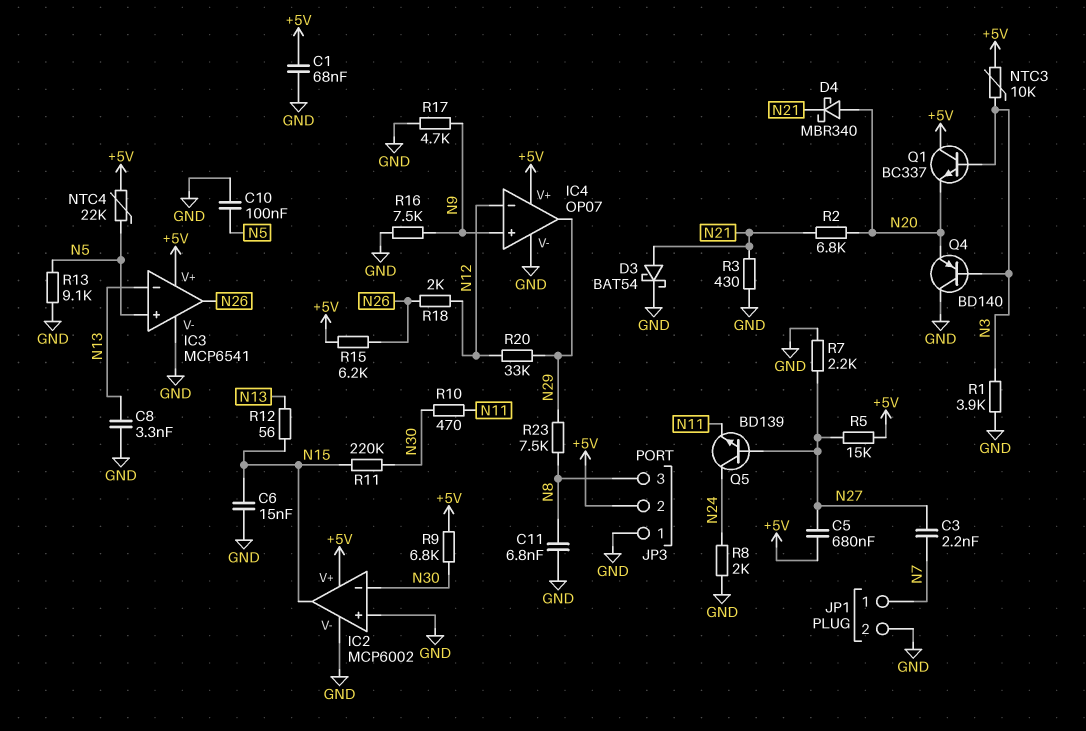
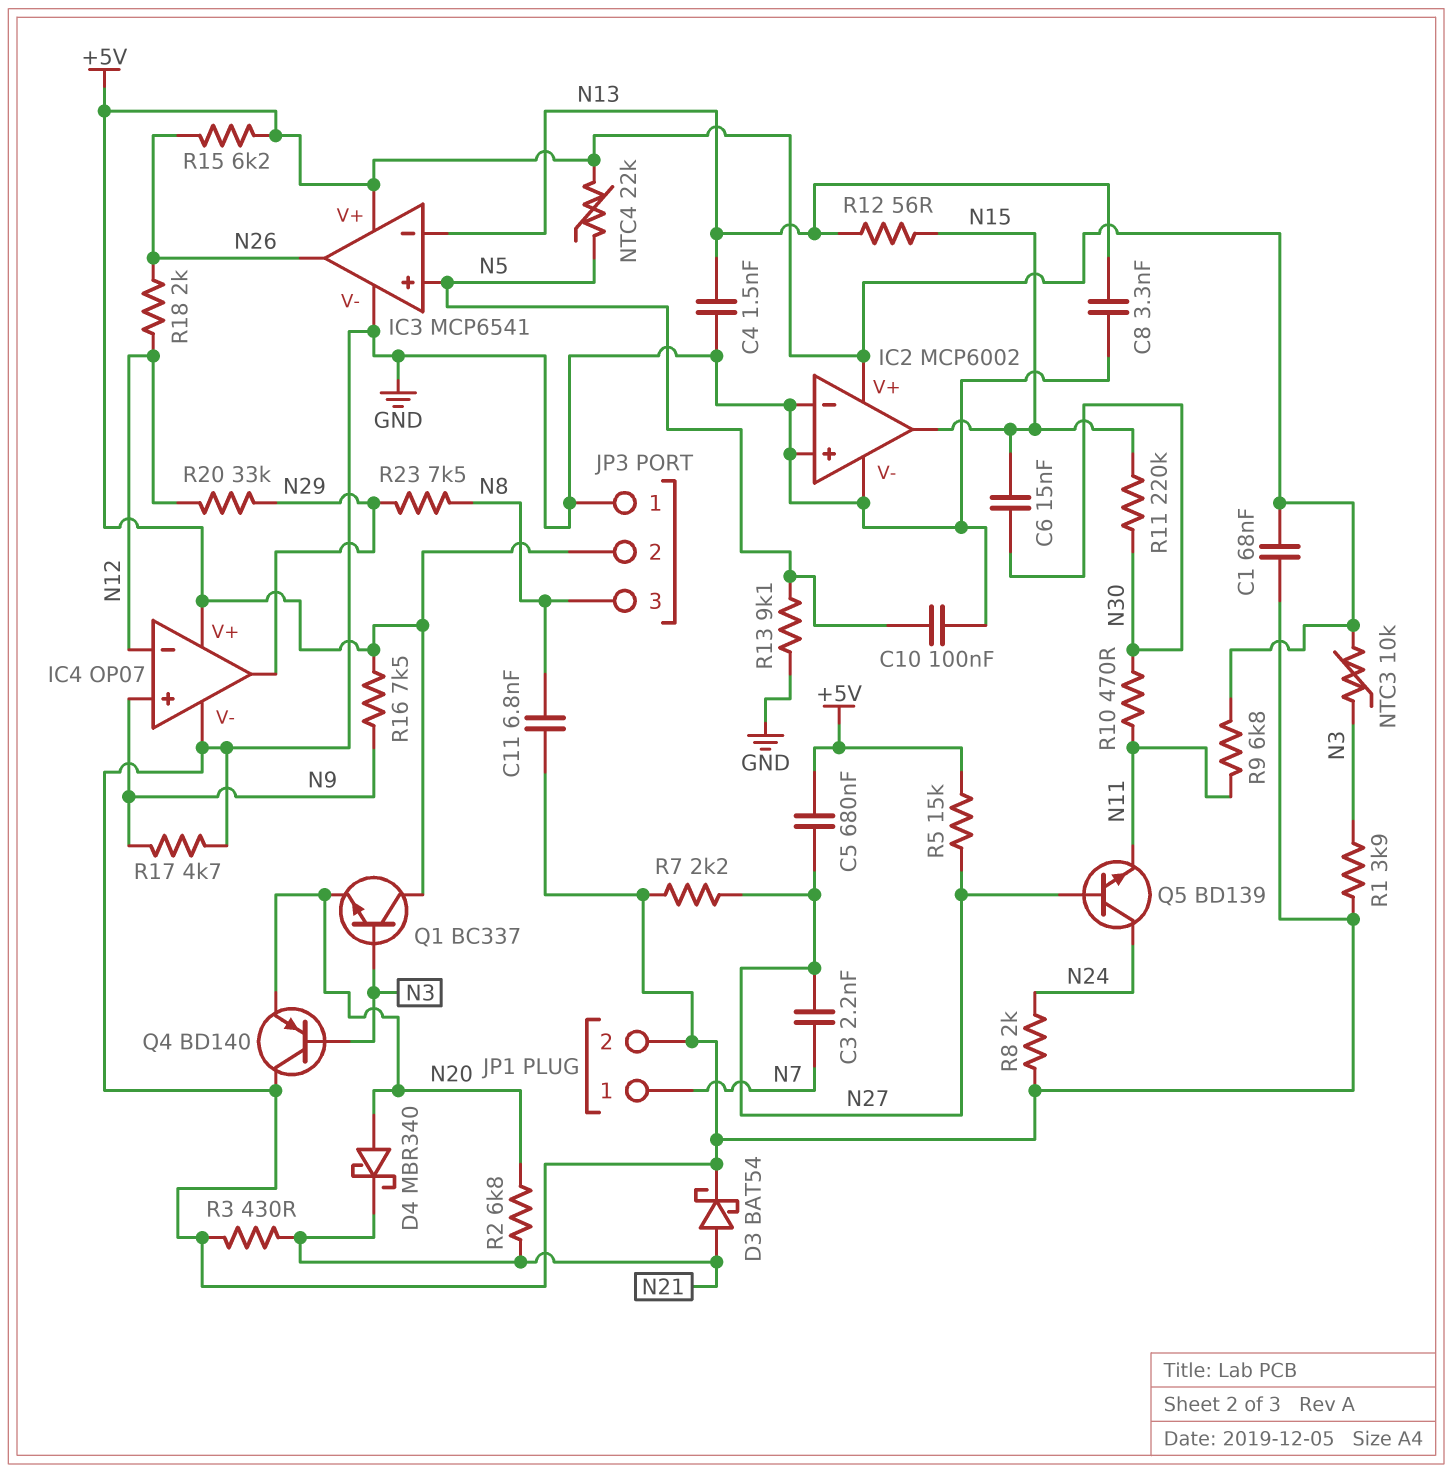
C4: none -> 1.5nF (GND, N13)
C6: 15nF (GND, N15) -> 15nF (N15, N30)
IC2 pin in-: N30 -> GND
R9: 6.8k (+5V, N30) -> 6.8k (+5V, N11)
R16: 7.5k (GND, N9) -> 7.5k (+5V, N9)

